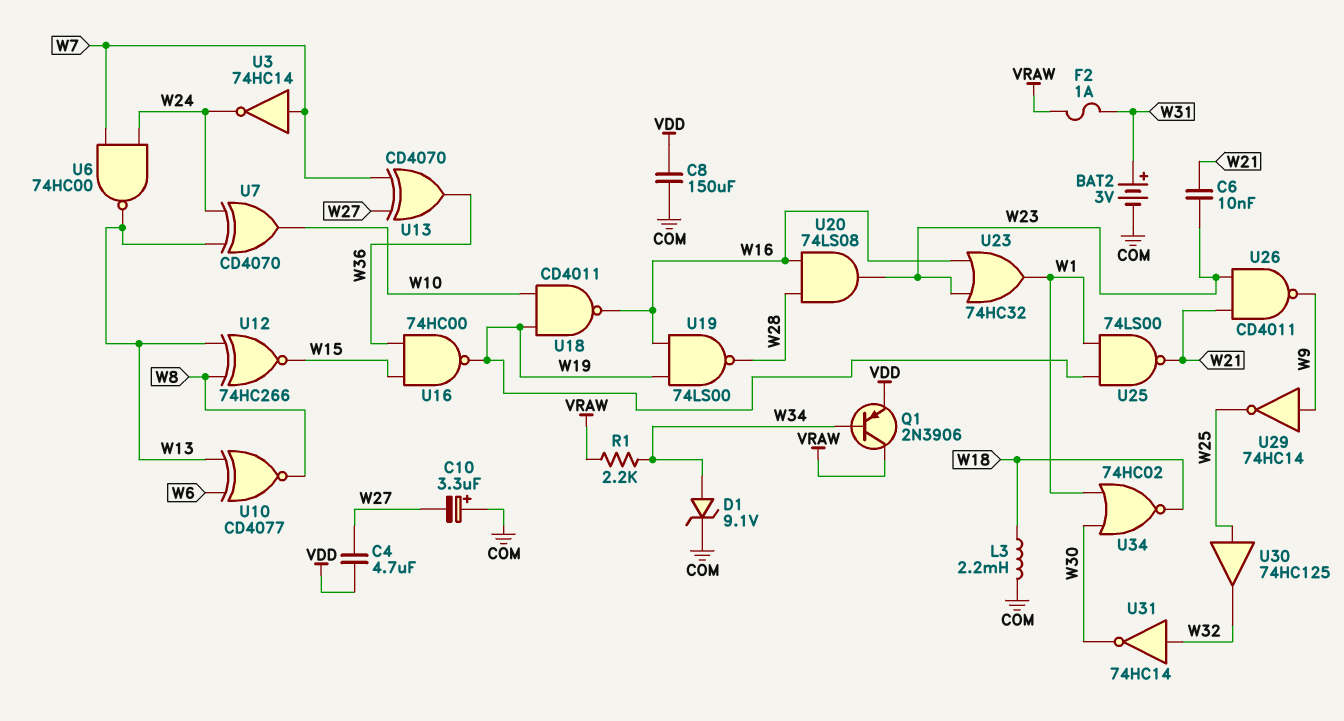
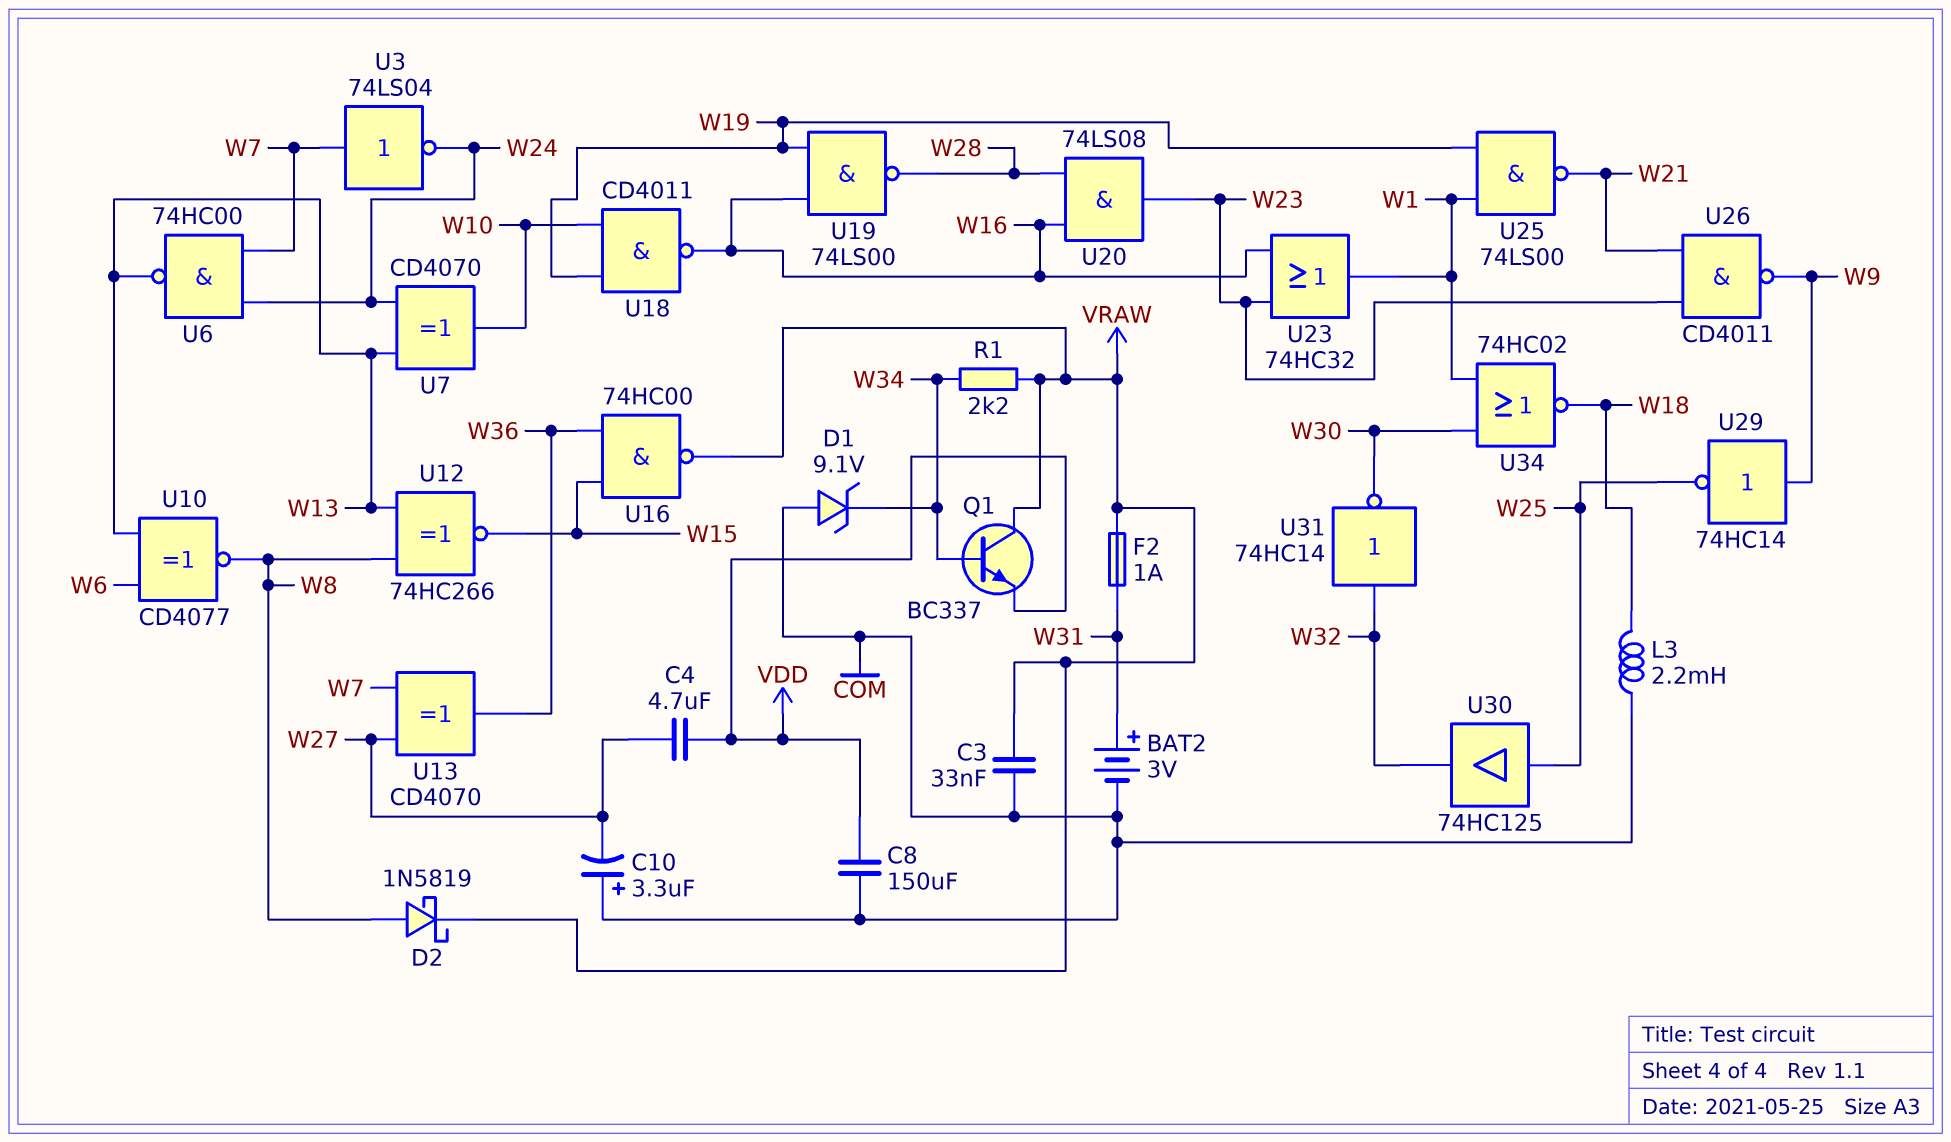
C3: none -> 33nF (COM, VRAW)
C6: 10nF (W21, W23) -> none
D1: zener 9.1V (A W34, K COM) -> zener 9.1V (A COM, K W34)
D2: none -> schottky 1N5819 (A W8, K VRAW)
Q1: PNP 2N3906 (B W34, C VRAW, E VDD) -> NPN BC337 (B W34, C VRAW, E VDD)
U3: NOT 74HC14 (in W7, out W24) -> NOT 74LS04 (in W7, out W24)
U16: NAND 74HC00 (in W15, in W36, out W19) -> NAND 74HC00 (in W15, in W36, out VRAW)

